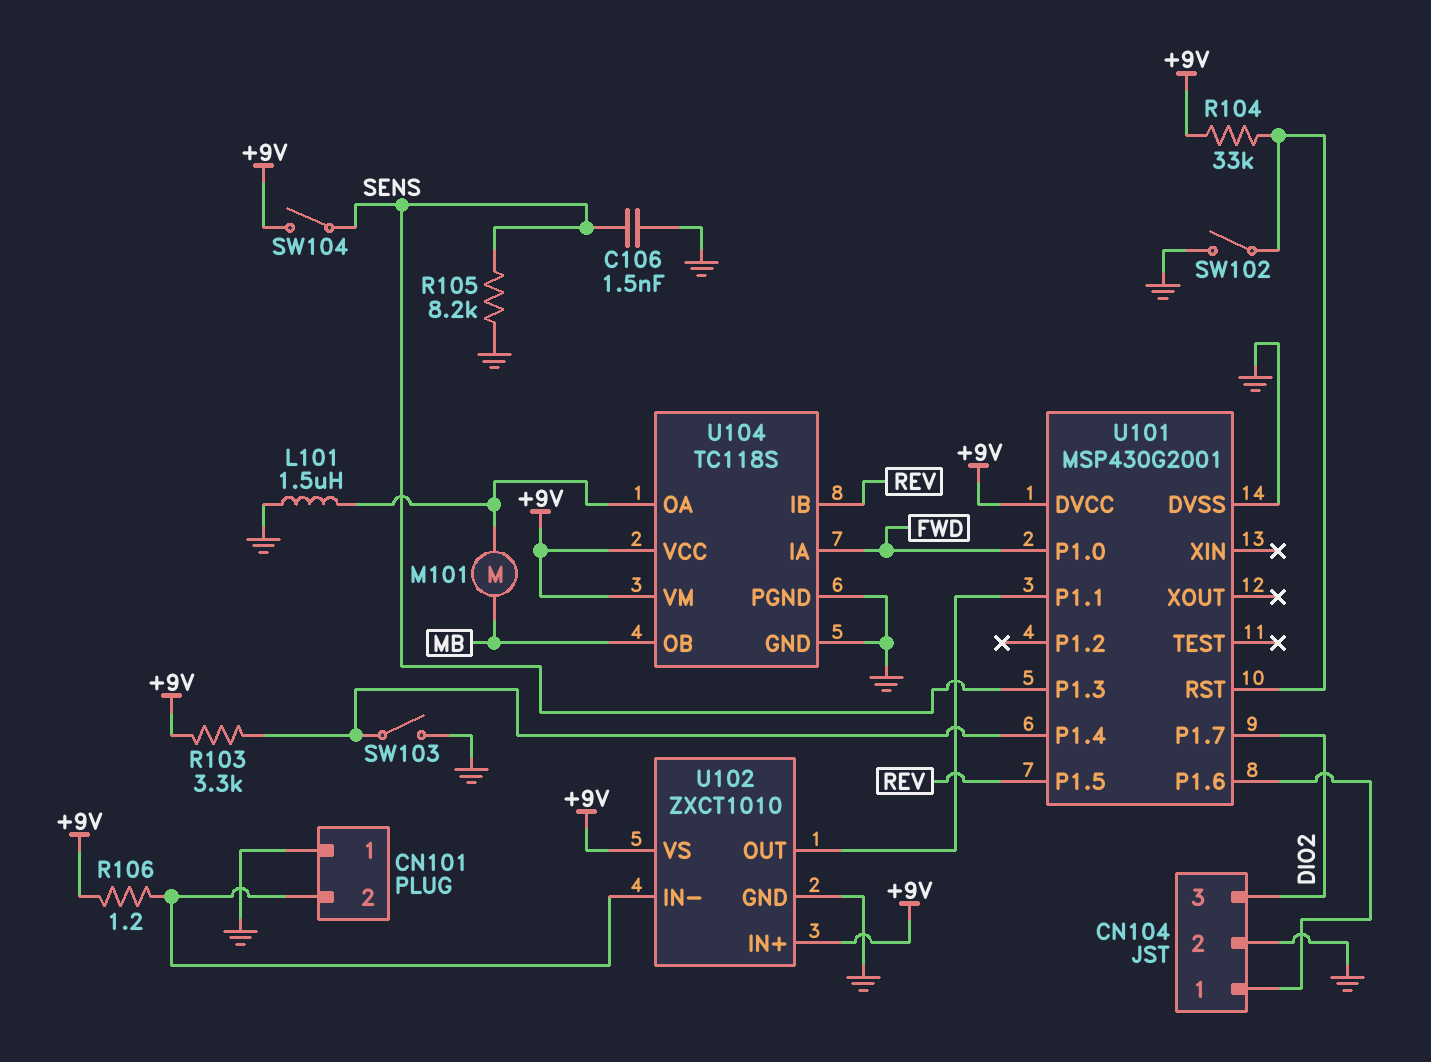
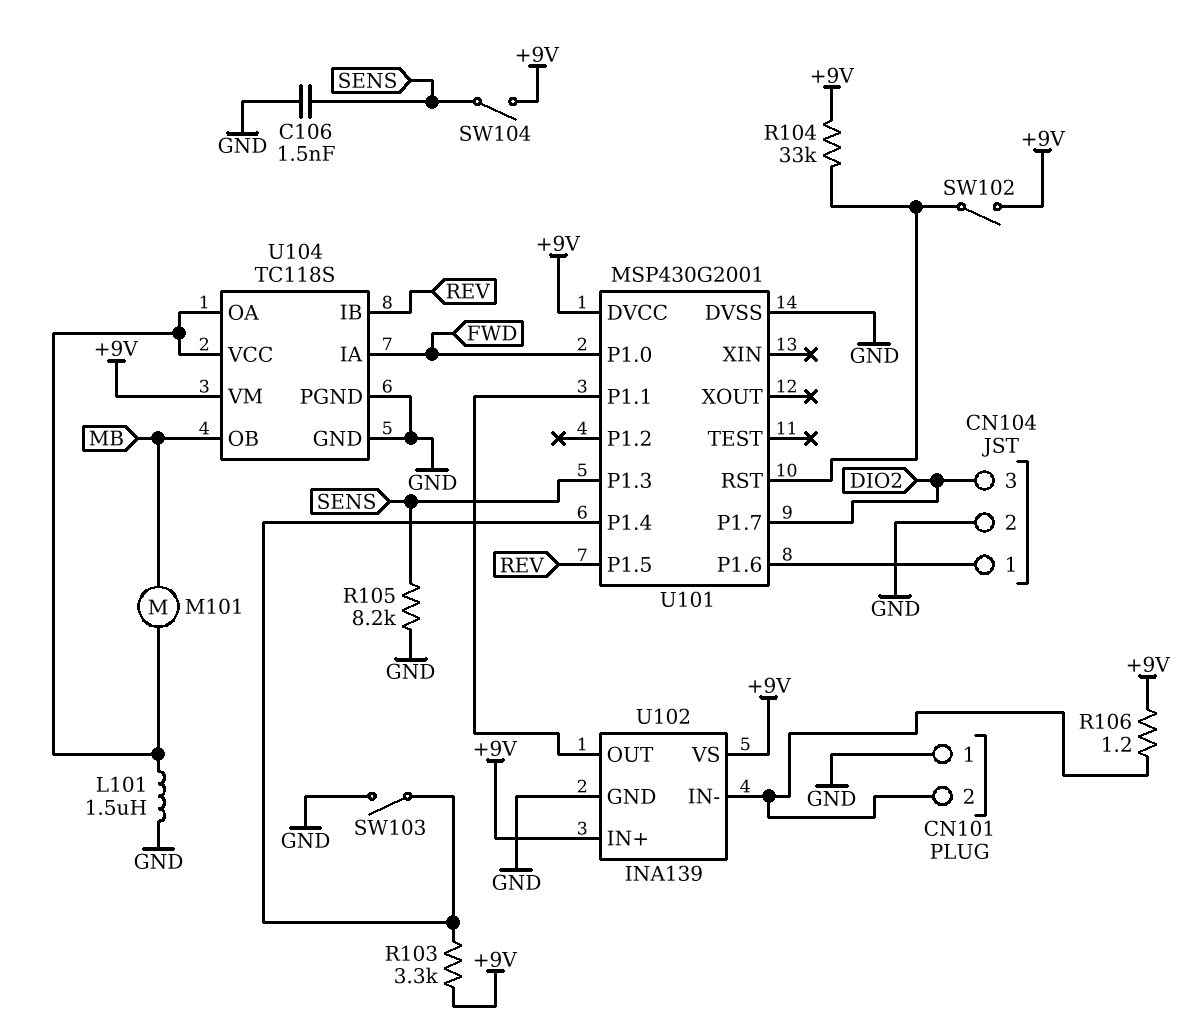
SW102: switch (GND, U101/RST) -> switch (+9V, U101/RST)
U102: ZXCT1010 -> INA139
U104 pin VCC: +9V -> U104/OA

